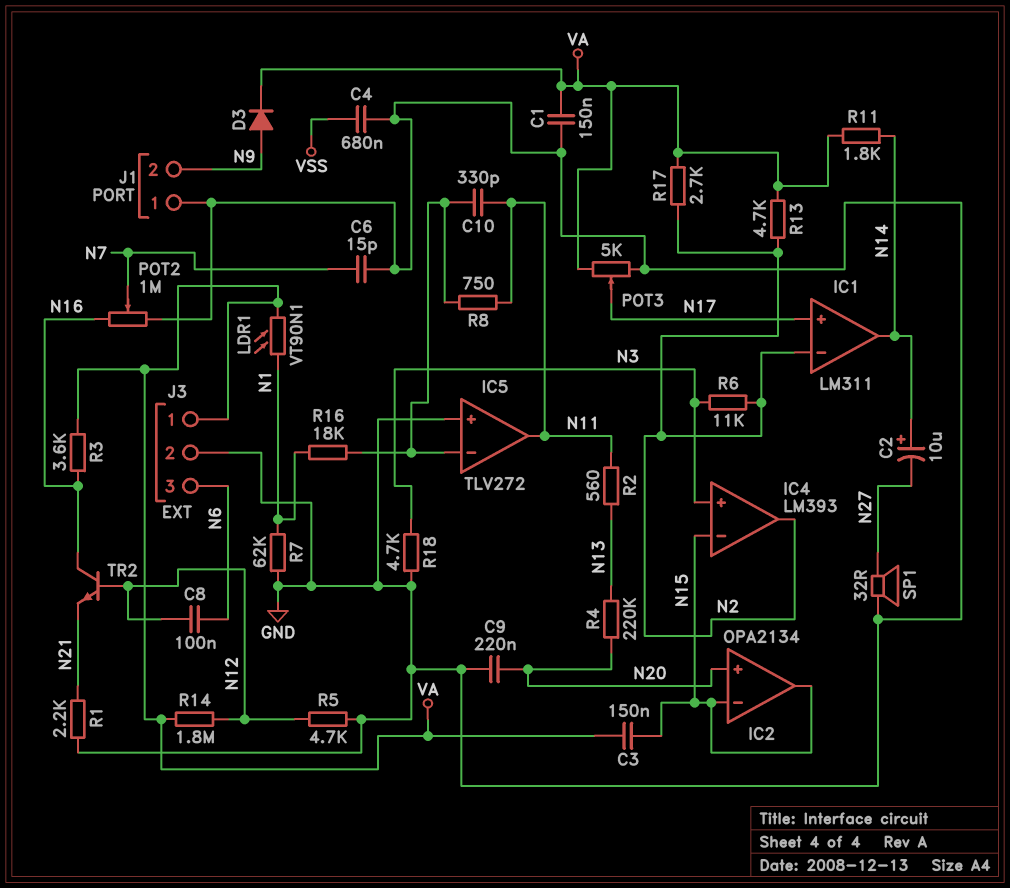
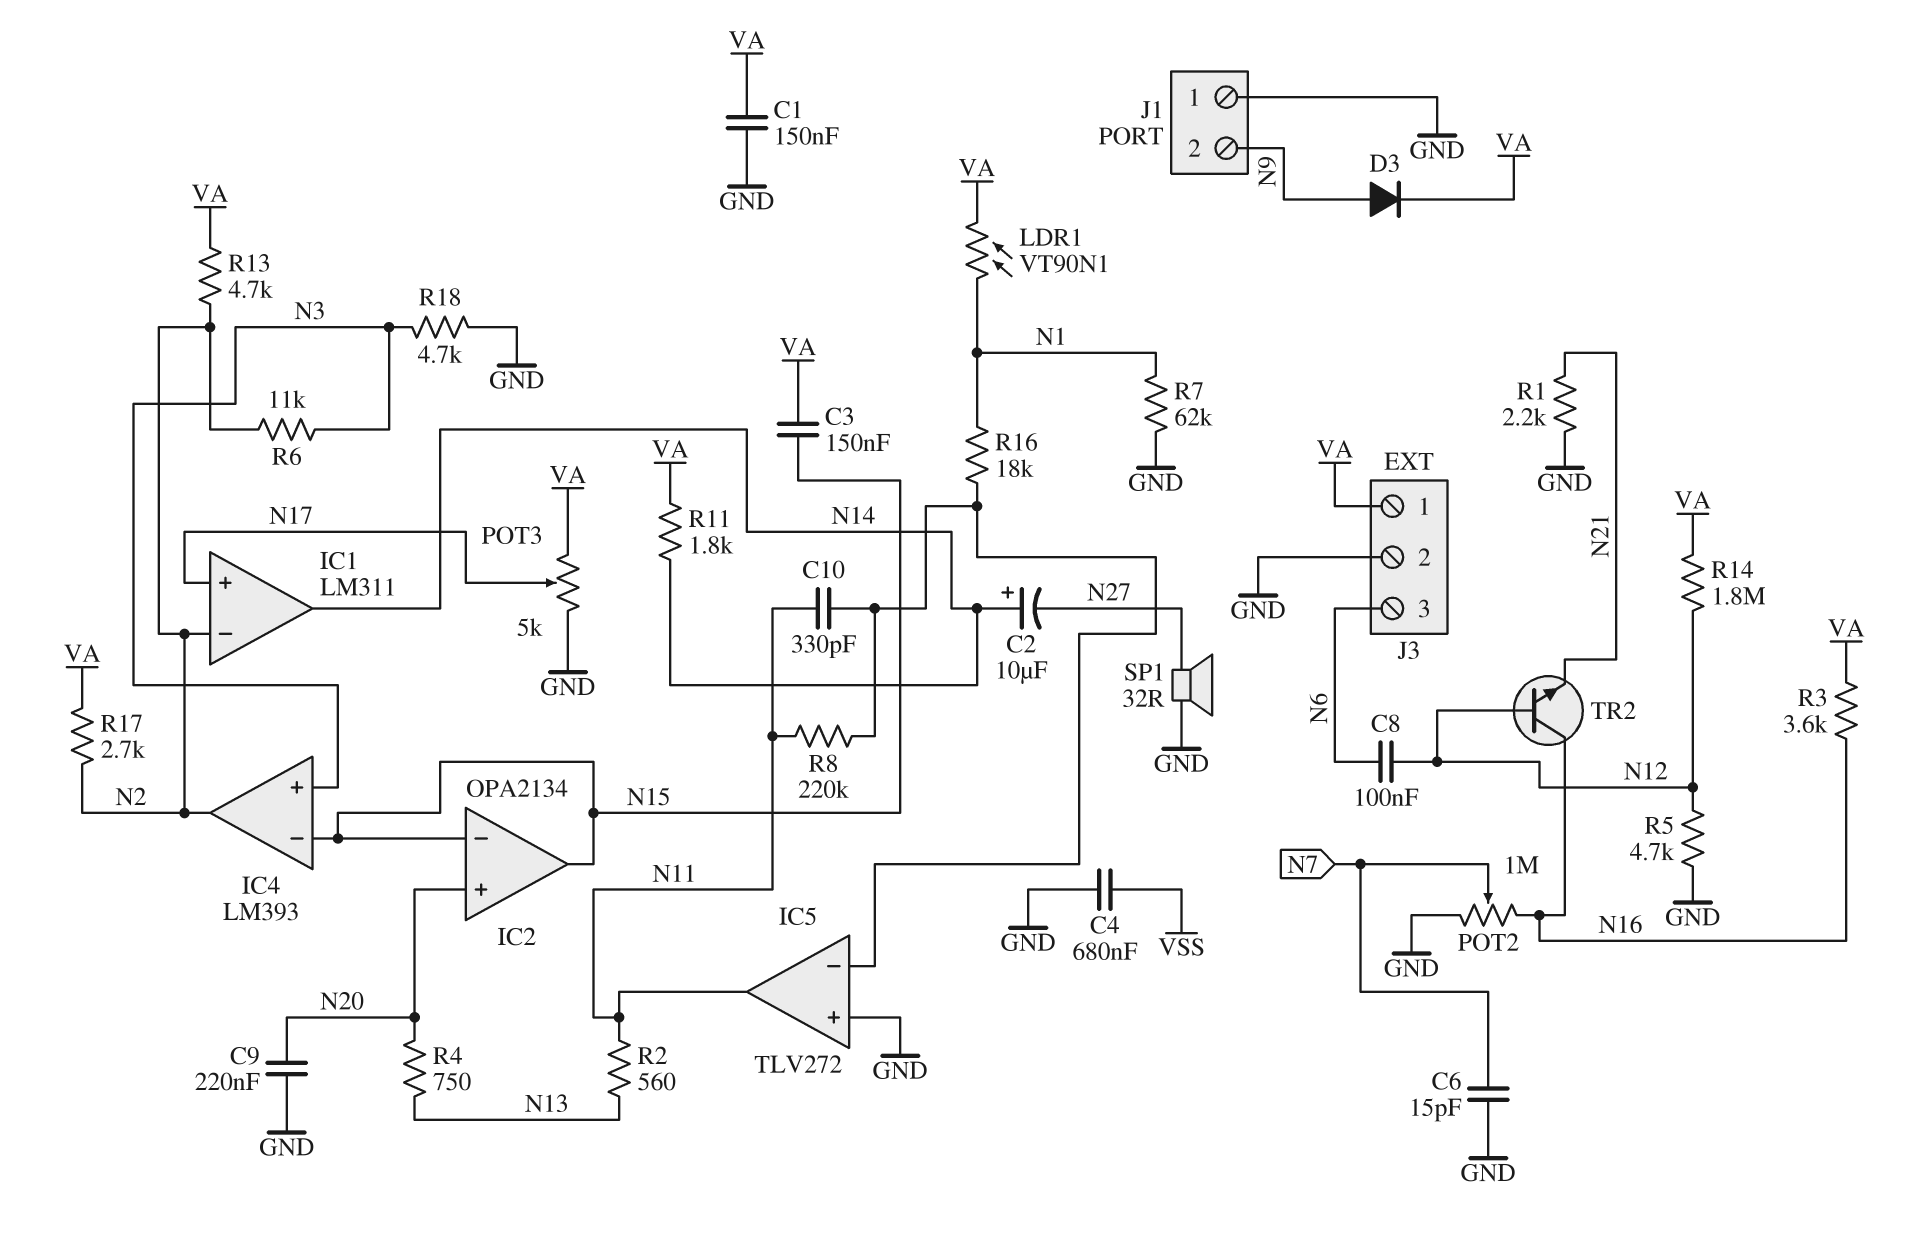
R4: 220k (N13, N20) -> 750 (N13, N20)
R8: 750 (IC5/in-, N11) -> 220k (IC5/in-, N11)

